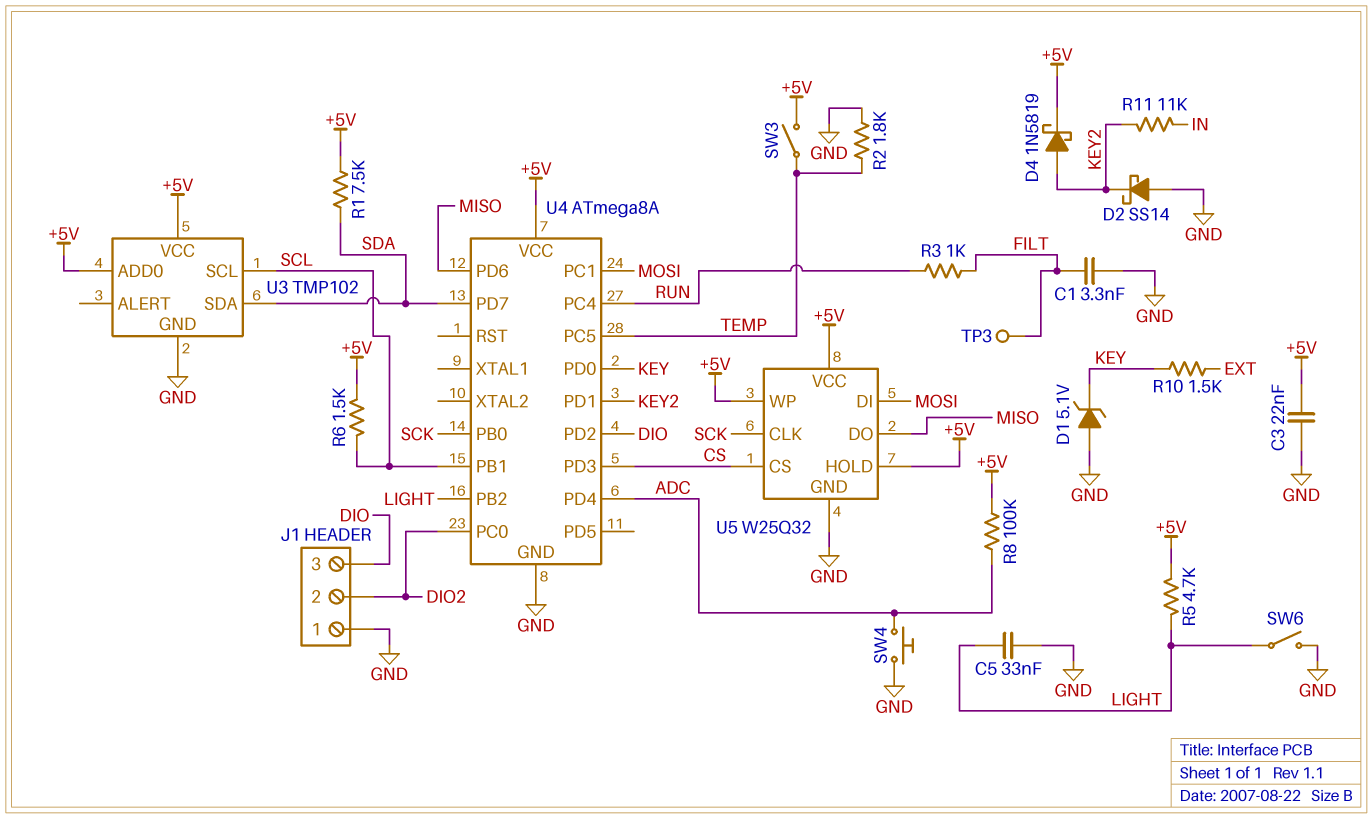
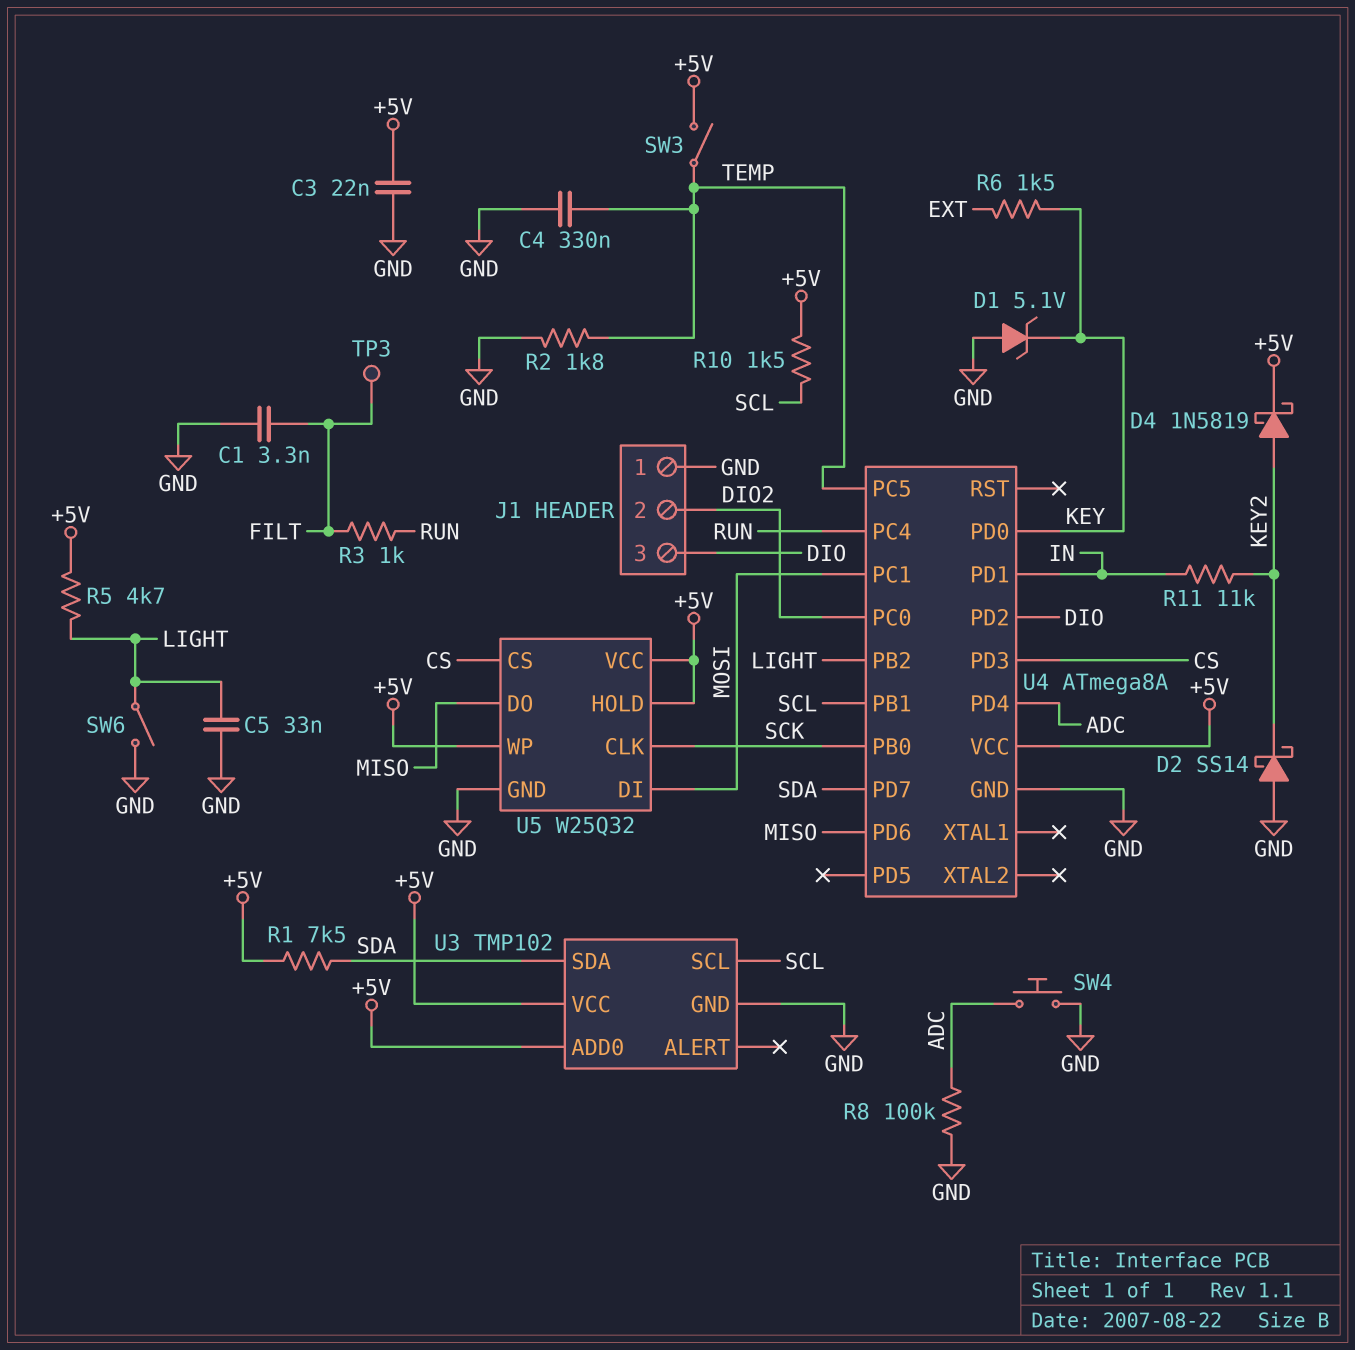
C4: none -> 330nF (GND, TEMP)
R6: 1.5k (+5V, SCL) -> 1.5k (EXT, KEY)
R8: 100k (+5V, ADC) -> 100k (ADC, GND)
R10: 1.5k (EXT, KEY) -> 1.5k (+5V, SCL)
U4 pin PD1: KEY2 -> IN

